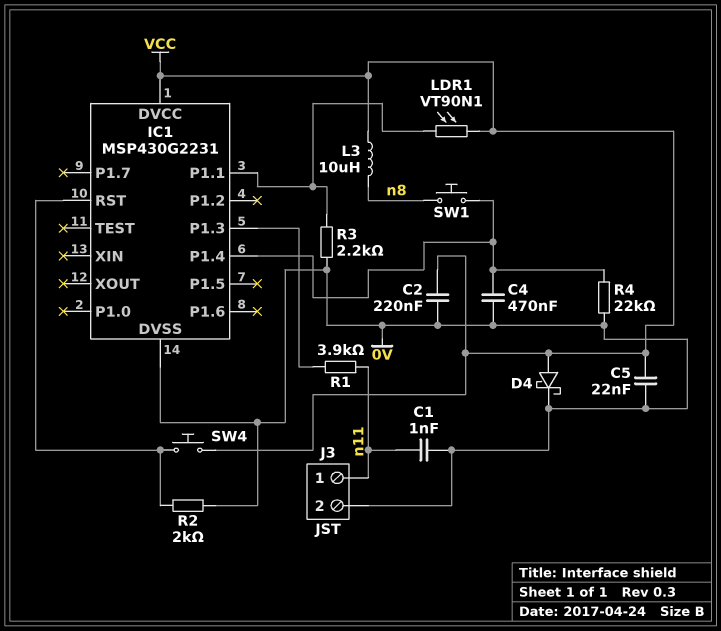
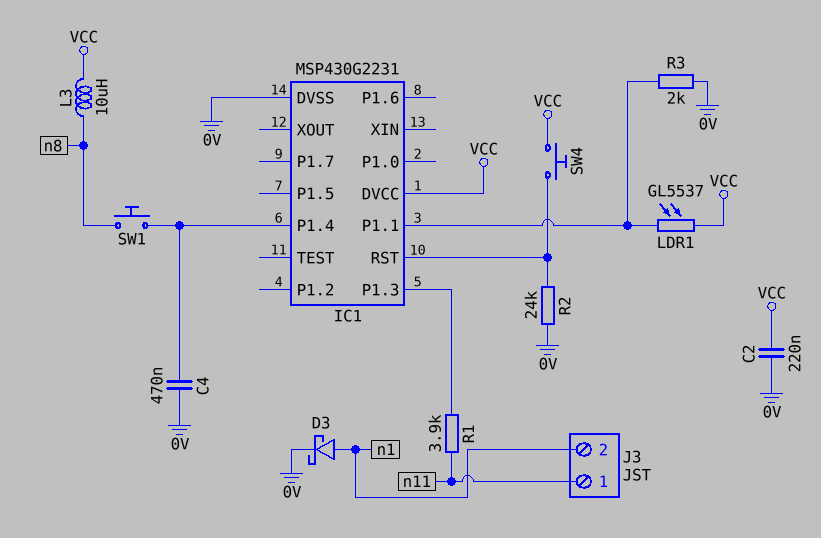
C1: 1nF (0V, n11) -> none
C5: 22nF (0V, VCC) -> none
D3: none -> schottky (A n1, K 0V)
D4: schottky (A VCC, K 0V) -> none
J3 pin 2: 0V -> n1
LDR1: VT90N1 (IC1/P1.1, VCC) -> GL5537 (IC1/P1.1, VCC)
R2: 2k (0V, IC1/RST) -> 24k (0V, IC1/RST)
R3: 2.2k (0V, IC1/P1.1) -> 2k (0V, IC1/P1.1)
R4: 22k (0V, IC1/P1.4) -> none

